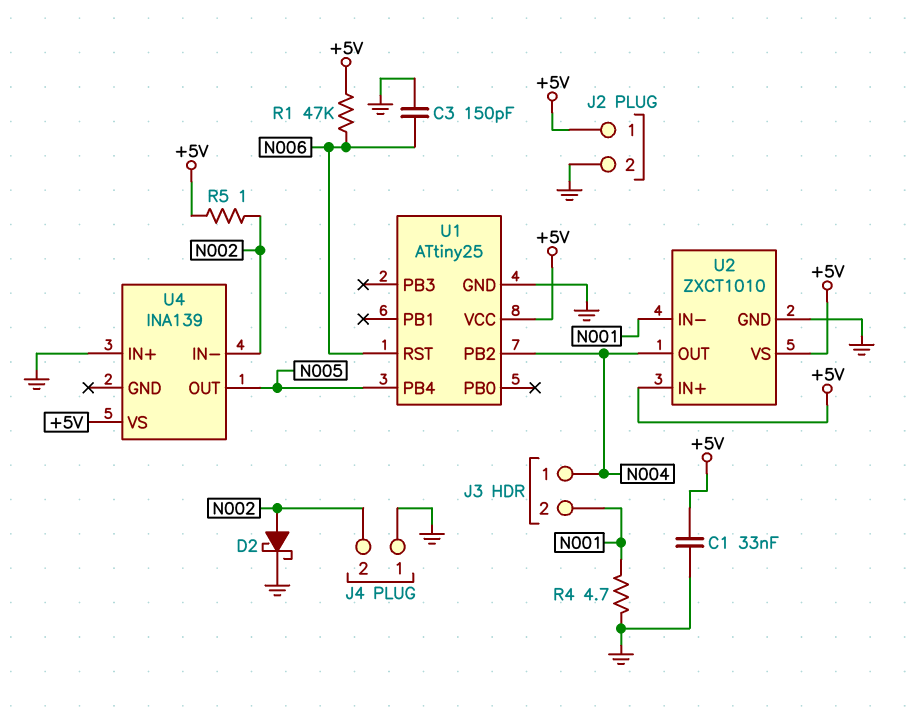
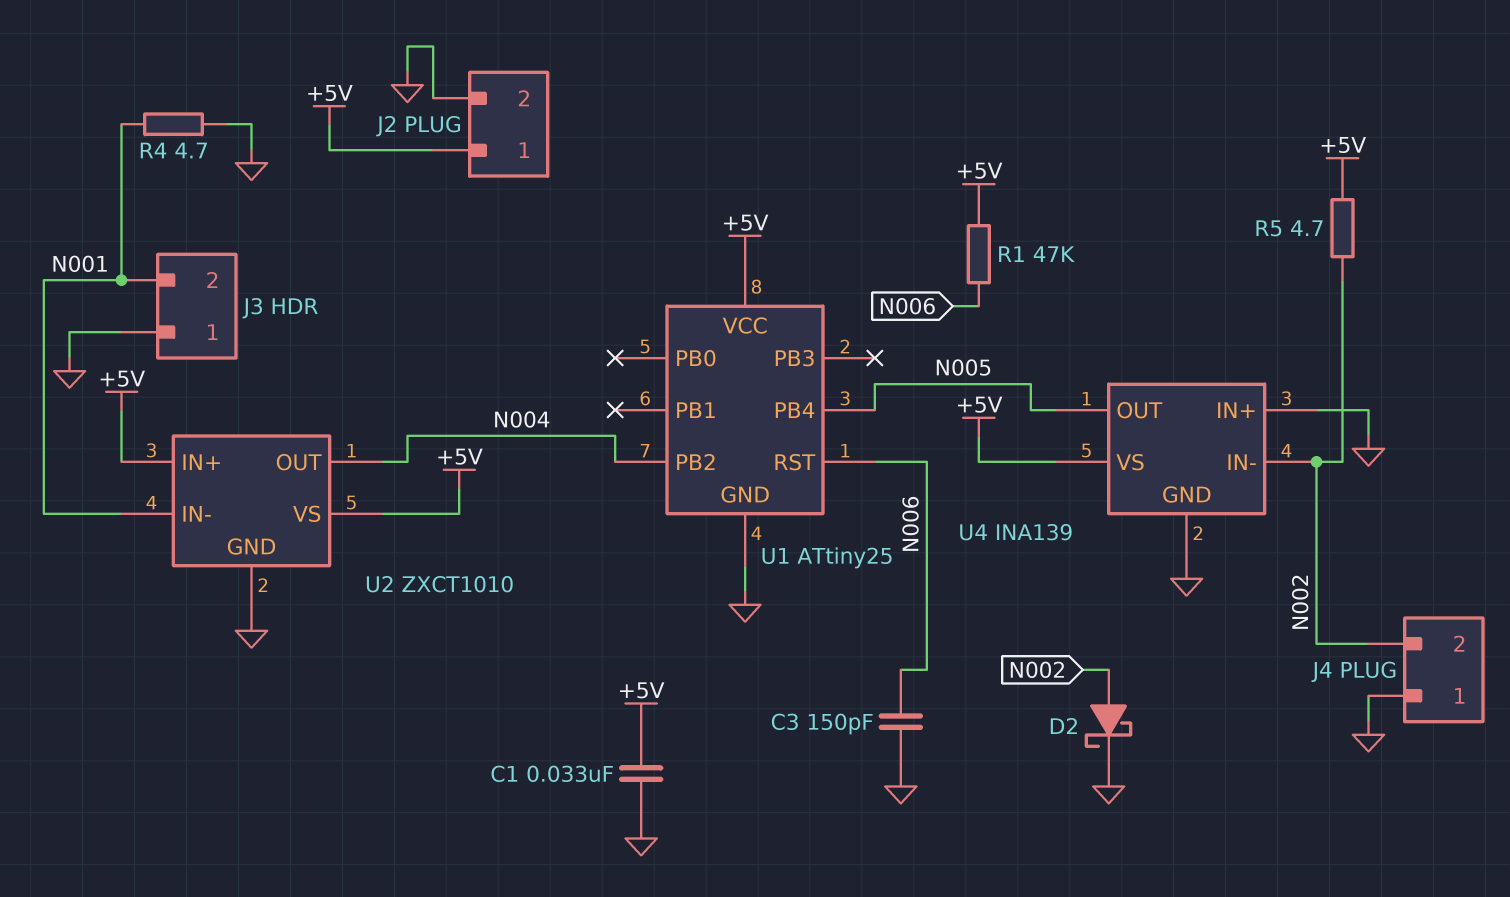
J3 pin 1: N004 -> GND
R5: 1 (+5V, N002) -> 4.7 (+5V, N002)
U4 pin GND: none -> GND

